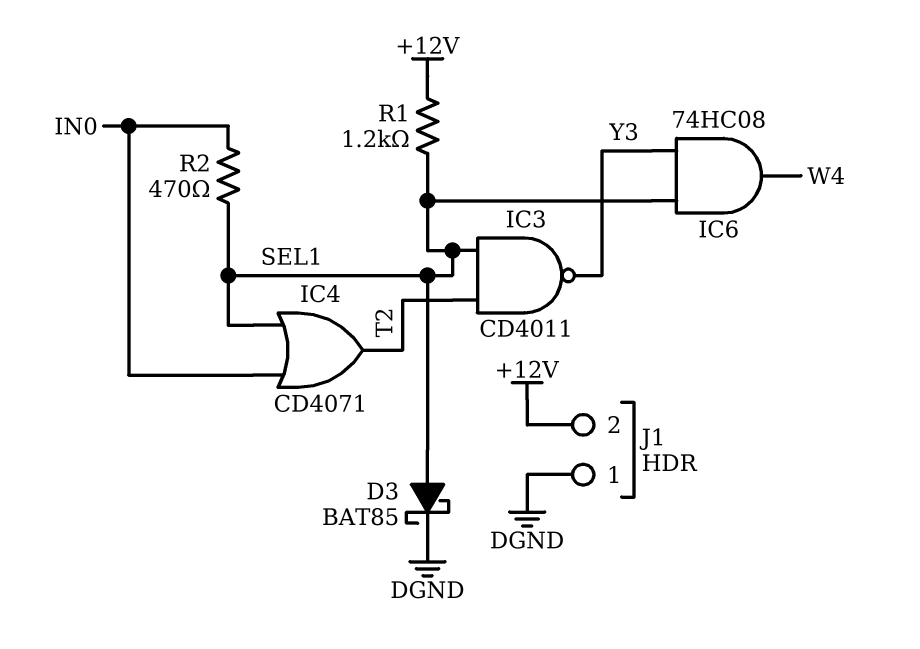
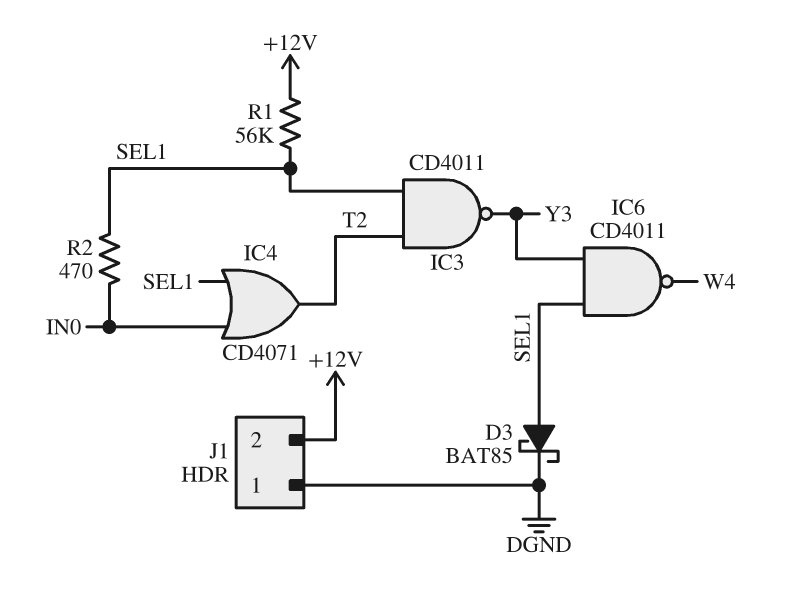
IC6: AND 74HC08 (in SEL1, in Y3, out W4) -> NAND CD4011 (in SEL1, in Y3, out W4)
R1: 1.2k (+12V, SEL1) -> 56k (+12V, SEL1)

